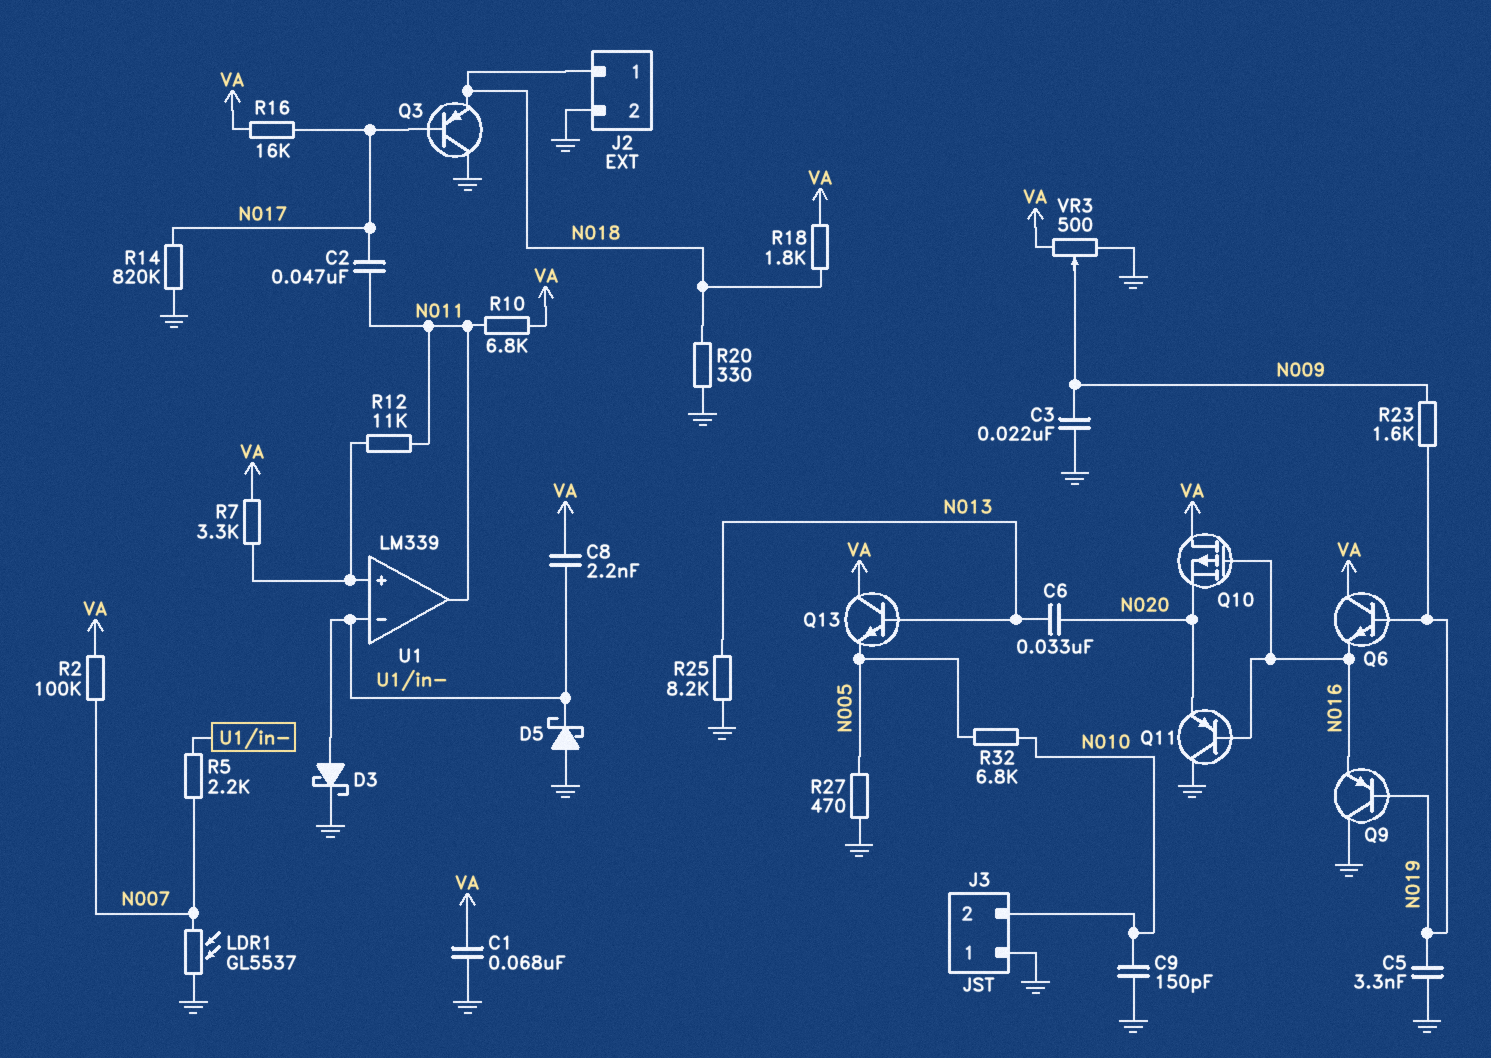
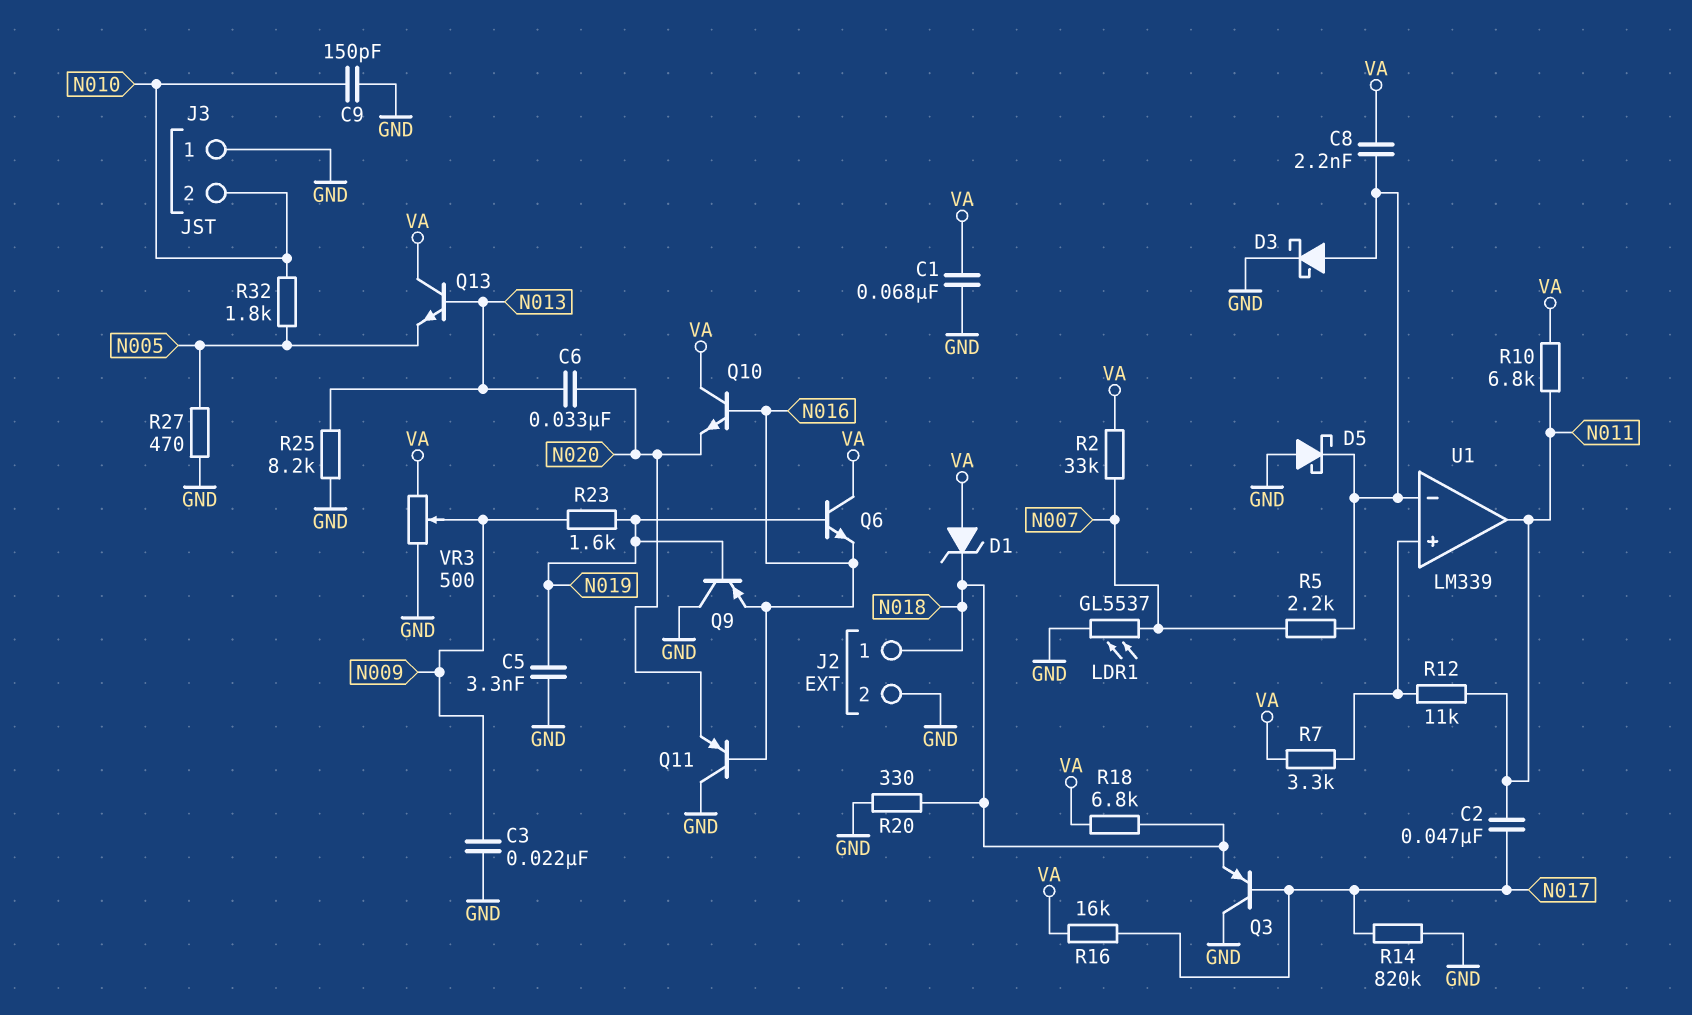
D1: none -> zener (A VA, K N018)
Q10: PMOS (G N016, D VA, S N020) -> NPN (B N016, C VA, E N020)
R2: 100k (N007, VA) -> 33k (N007, VA)
R18: 1.8k (N018, VA) -> 6.8k (N018, VA)
R32: 6.8k (N005, N010) -> 1.8k (N005, N010)

